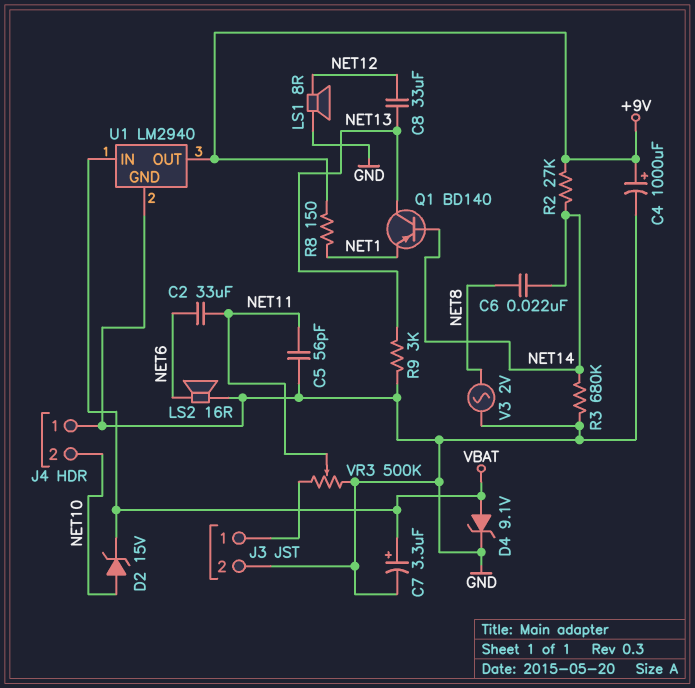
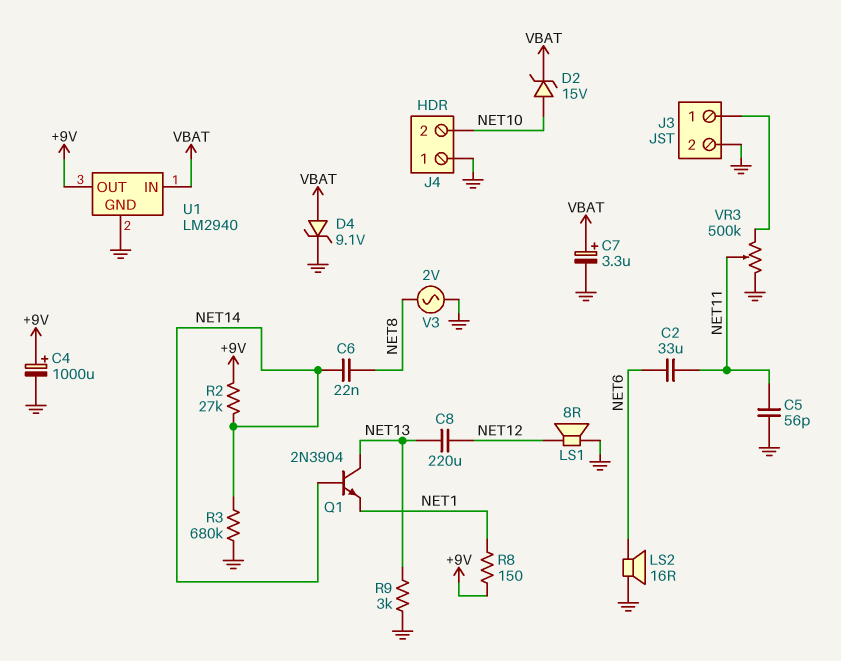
C8: 33uF (NET12, NET13) -> 220uF (NET12, NET13)
Q1: PNP BD140 (B NET14, C NET13, E NET1) -> NPN 2N3904 (B NET14, C NET13, E NET1)

